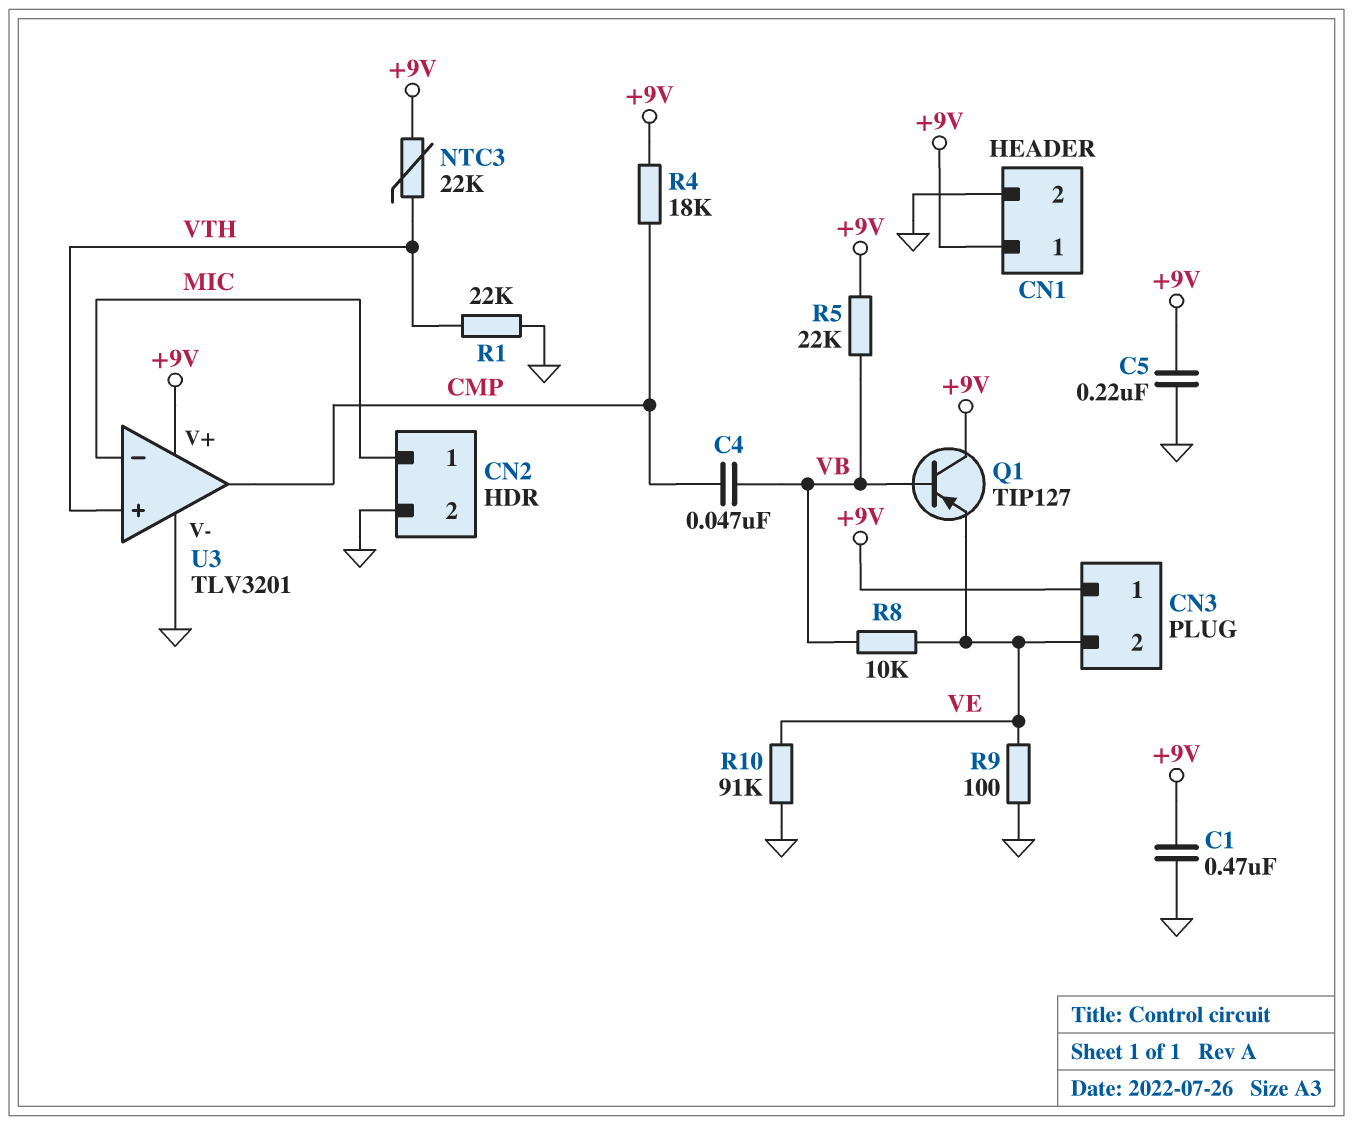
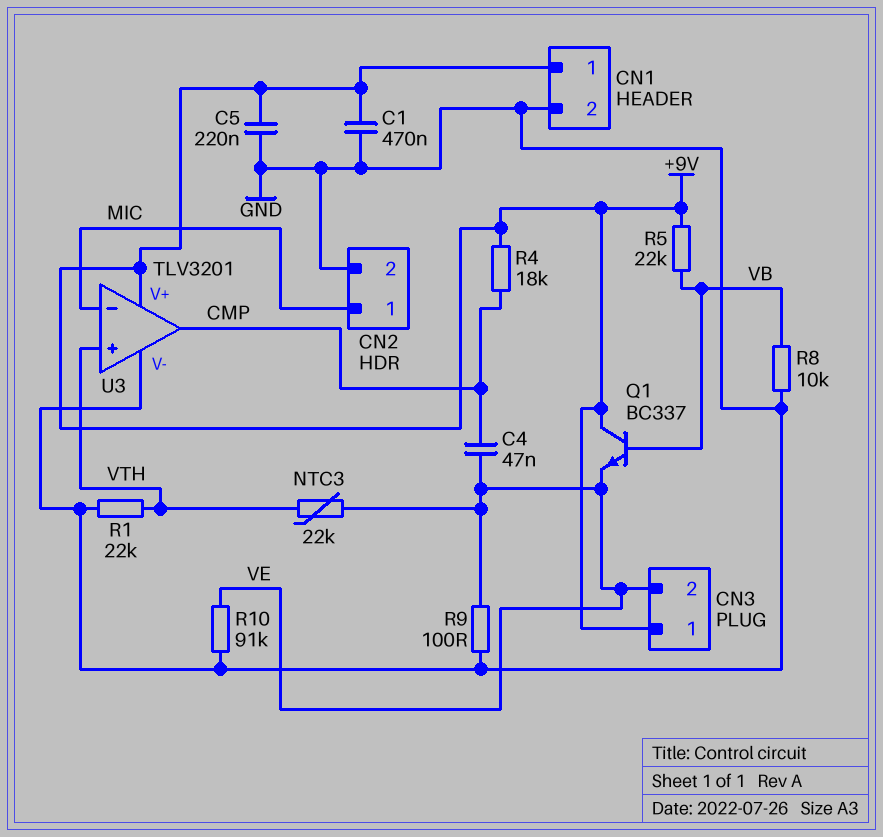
C4: 47nF (CMP, VB) -> 47nF (CMP, VE)
NTC3: 22k (+9V, VTH) -> 22k (VE, VTH)
Q1: PNP TIP127 (B VB, C +9V, E VE) -> NPN BC337 (B VB, C +9V, E VE)
R8: 10k (VB, VE) -> 10k (GND, VB)

